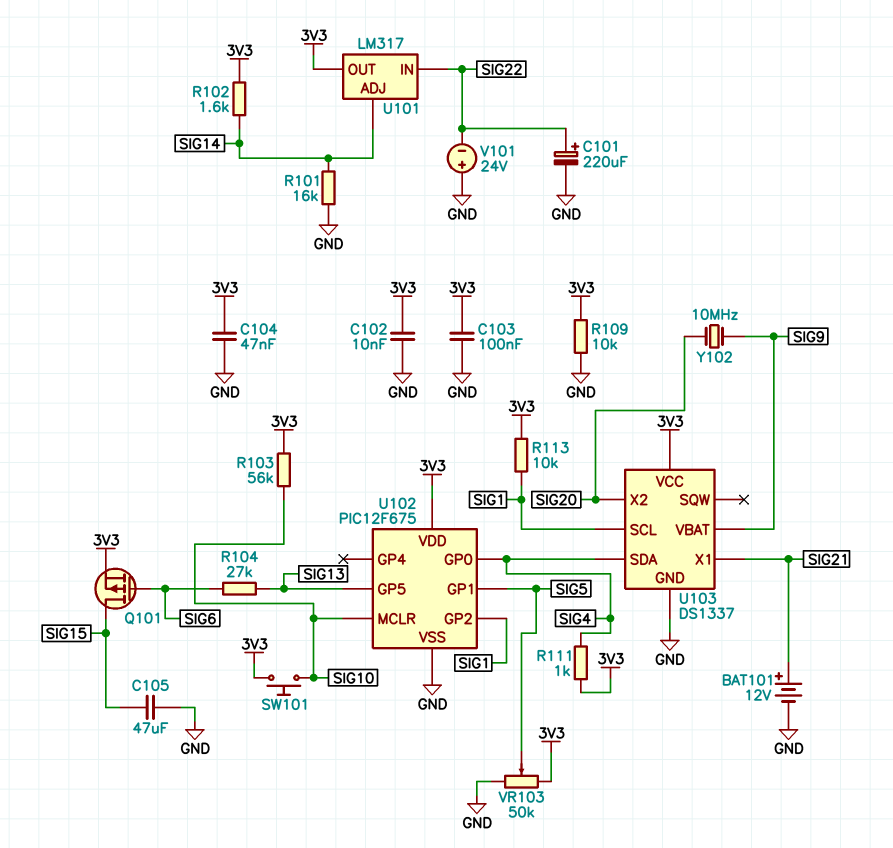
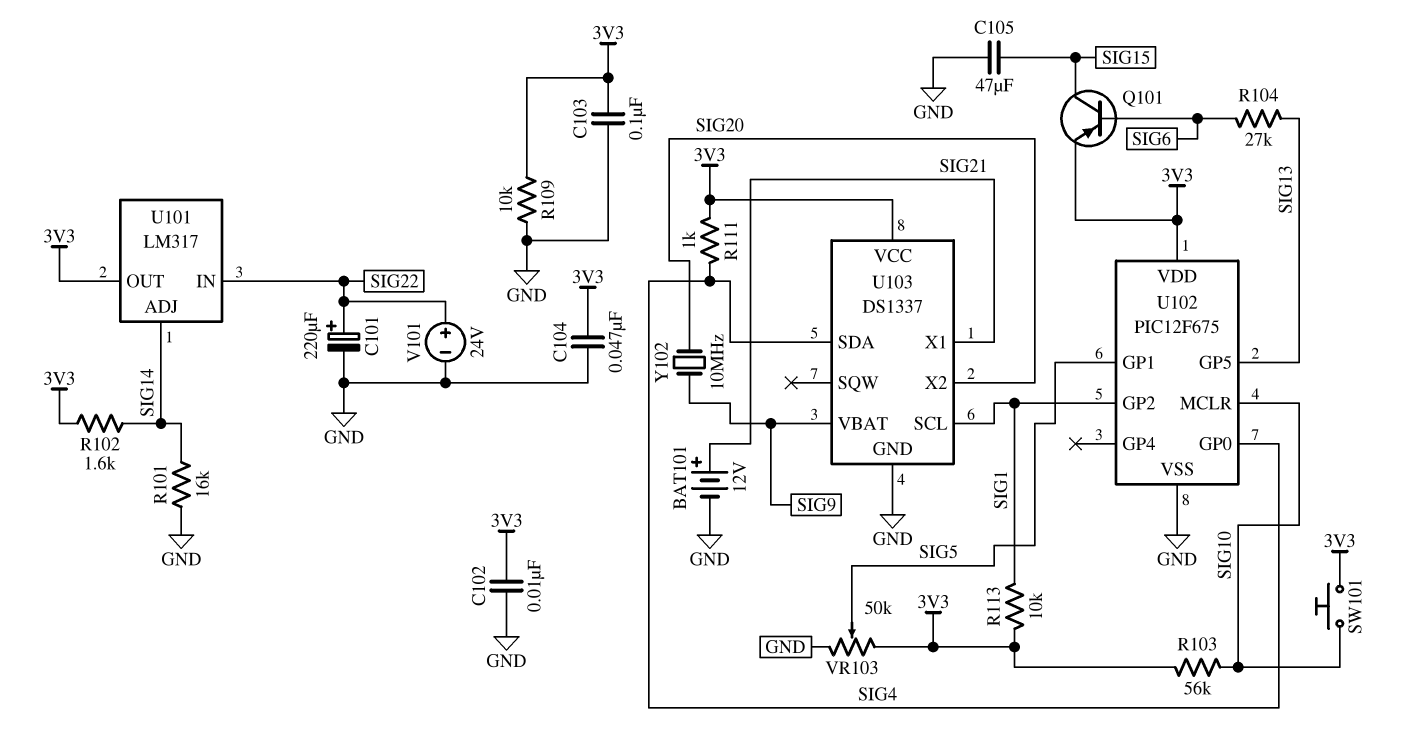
Q101: PMOS (G SIG6, D SIG15, S 3V3) -> PNP (B SIG6, C SIG15, E 3V3)
V101: 24V (plus GND, minus SIG22) -> 24V (plus SIG22, minus GND)

